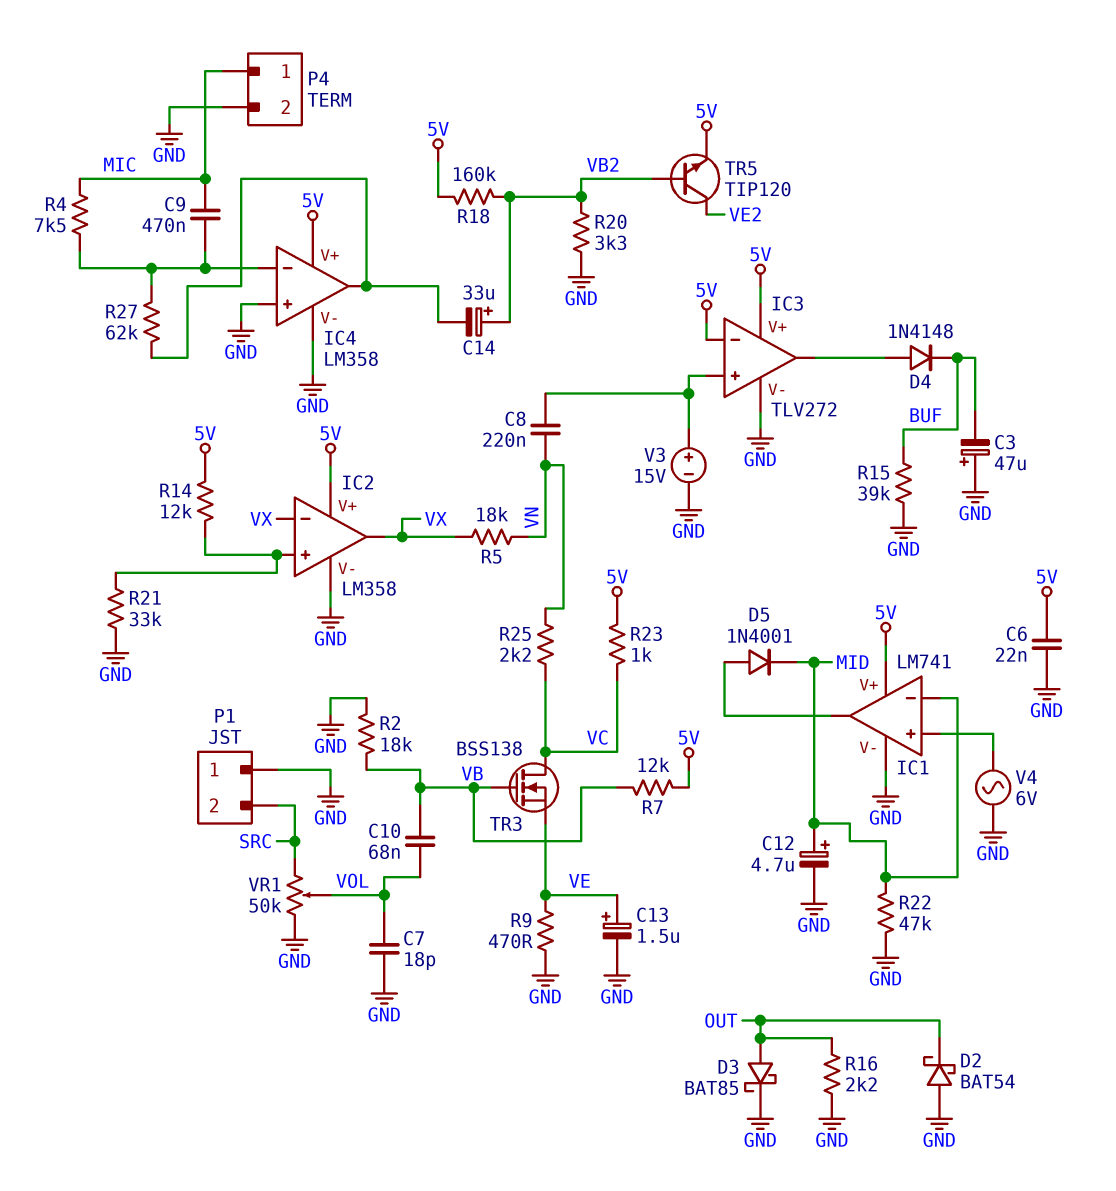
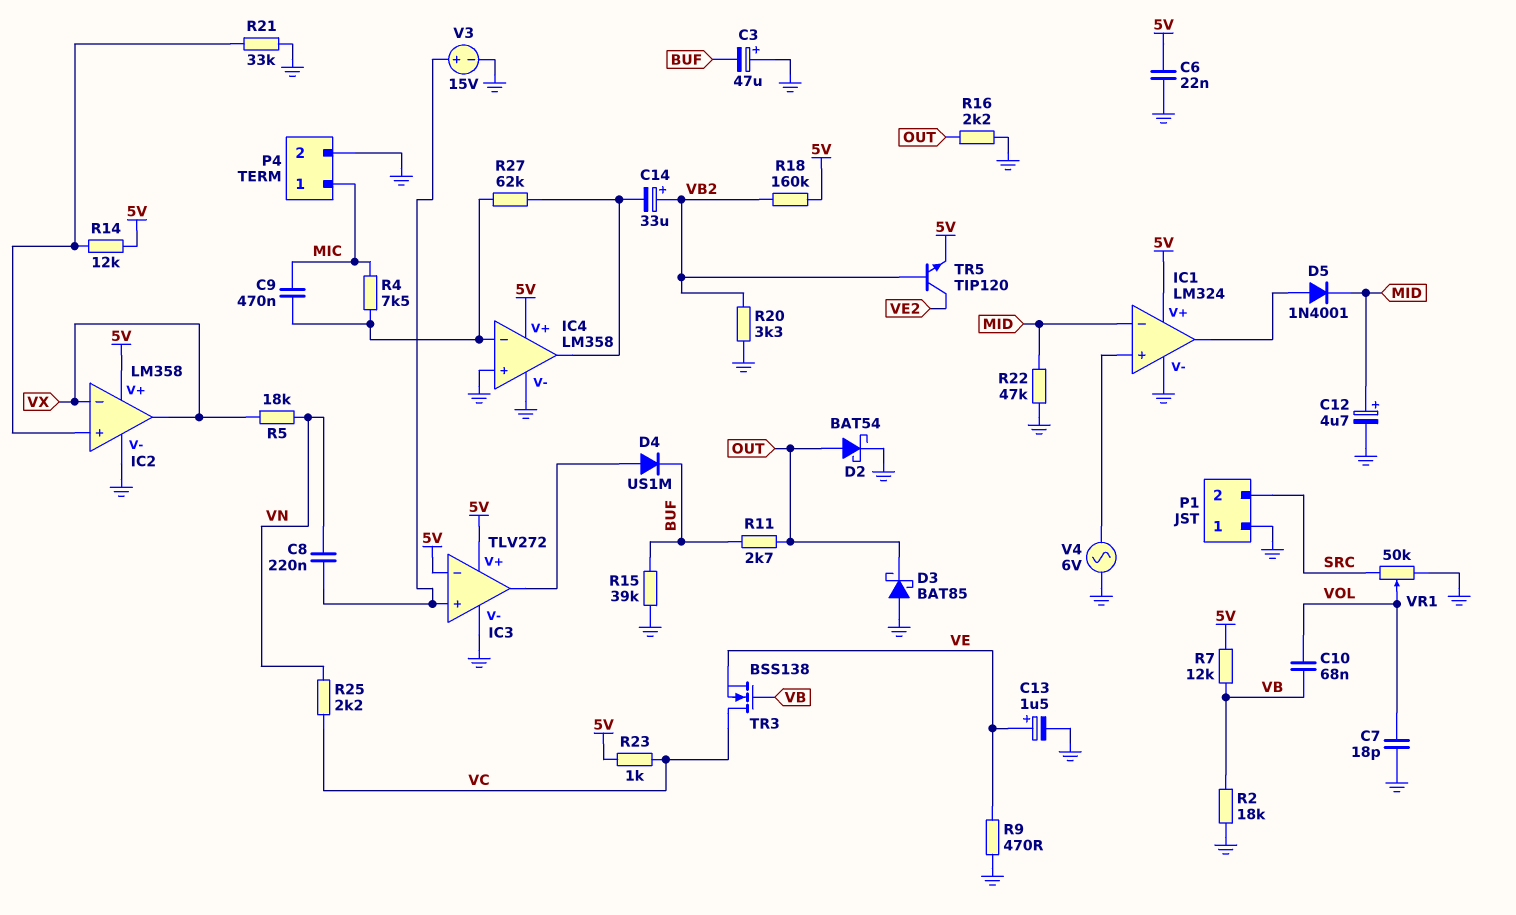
D2: schottky BAT54 (A GND, K OUT) -> schottky BAT54 (A OUT, K GND)
D3: schottky BAT85 (A OUT, K GND) -> schottky BAT85 (A GND, K OUT)
D4: diode 1N4148 (A IC3/out, K BUF) -> diode US1M (A IC3/out, K BUF)
IC1: LM741 -> LM324
R11: none -> 2.7k (BUF, OUT)

